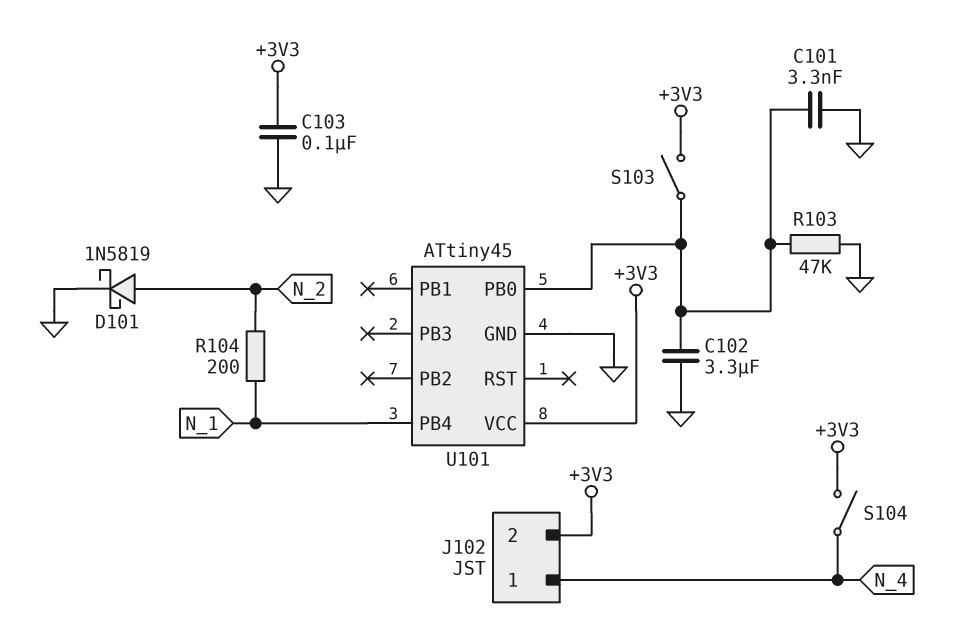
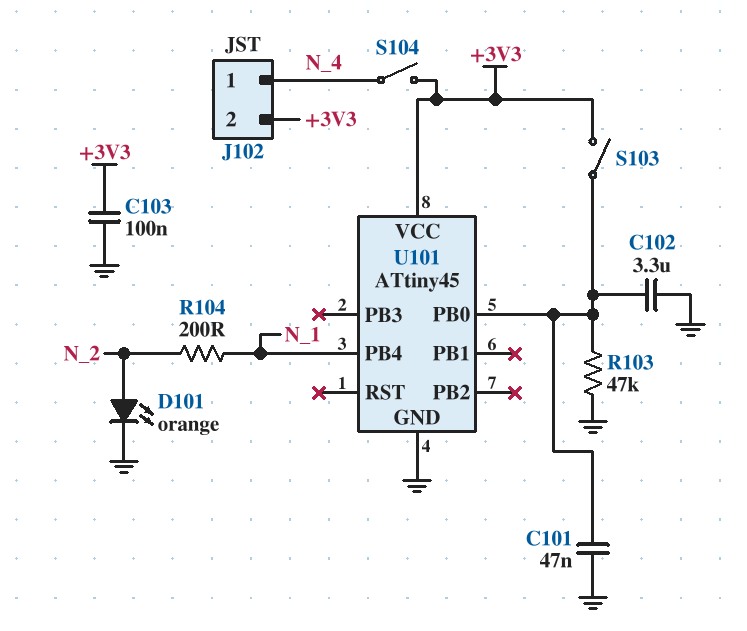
C101: 3.3nF (GND, U101/PB0) -> 47nF (GND, U101/PB0)
D101: schottky 1N5819 (A N_2, K GND) -> LED orange (A N_2, K GND)

